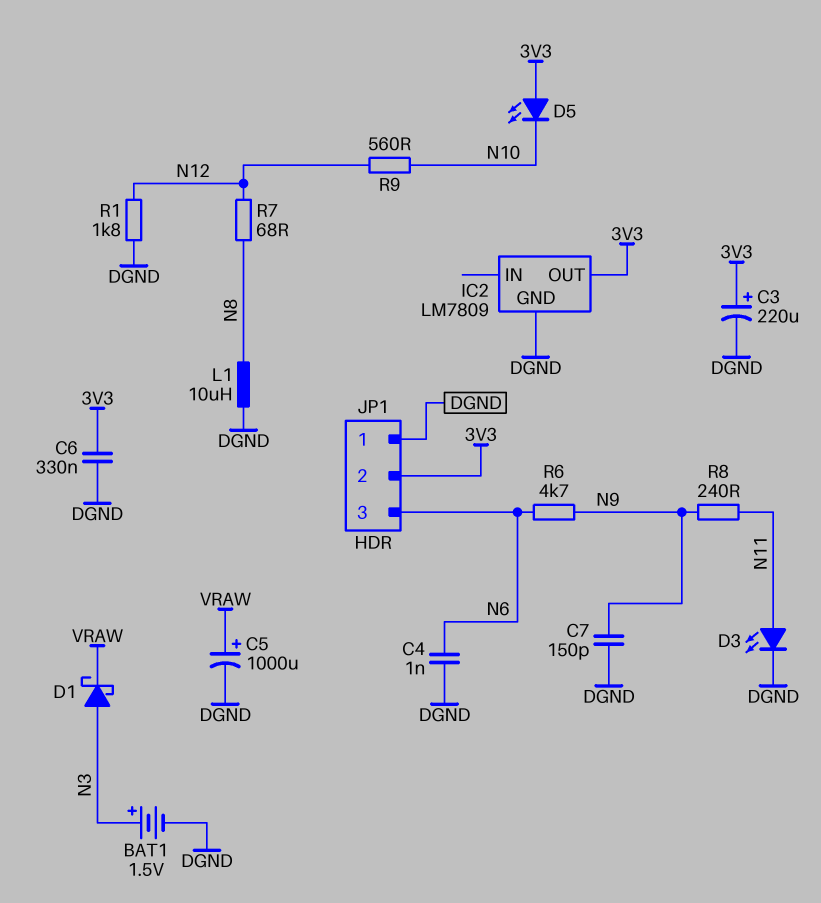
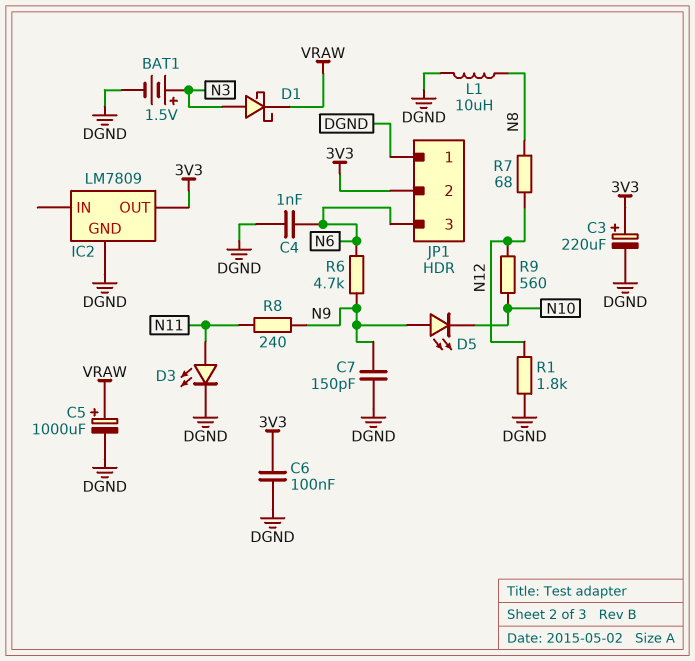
C6: 330nF (3V3, DGND) -> 100nF (3V3, DGND)
D5: LED (A 3V3, K N10) -> LED (A N9, K N10)

